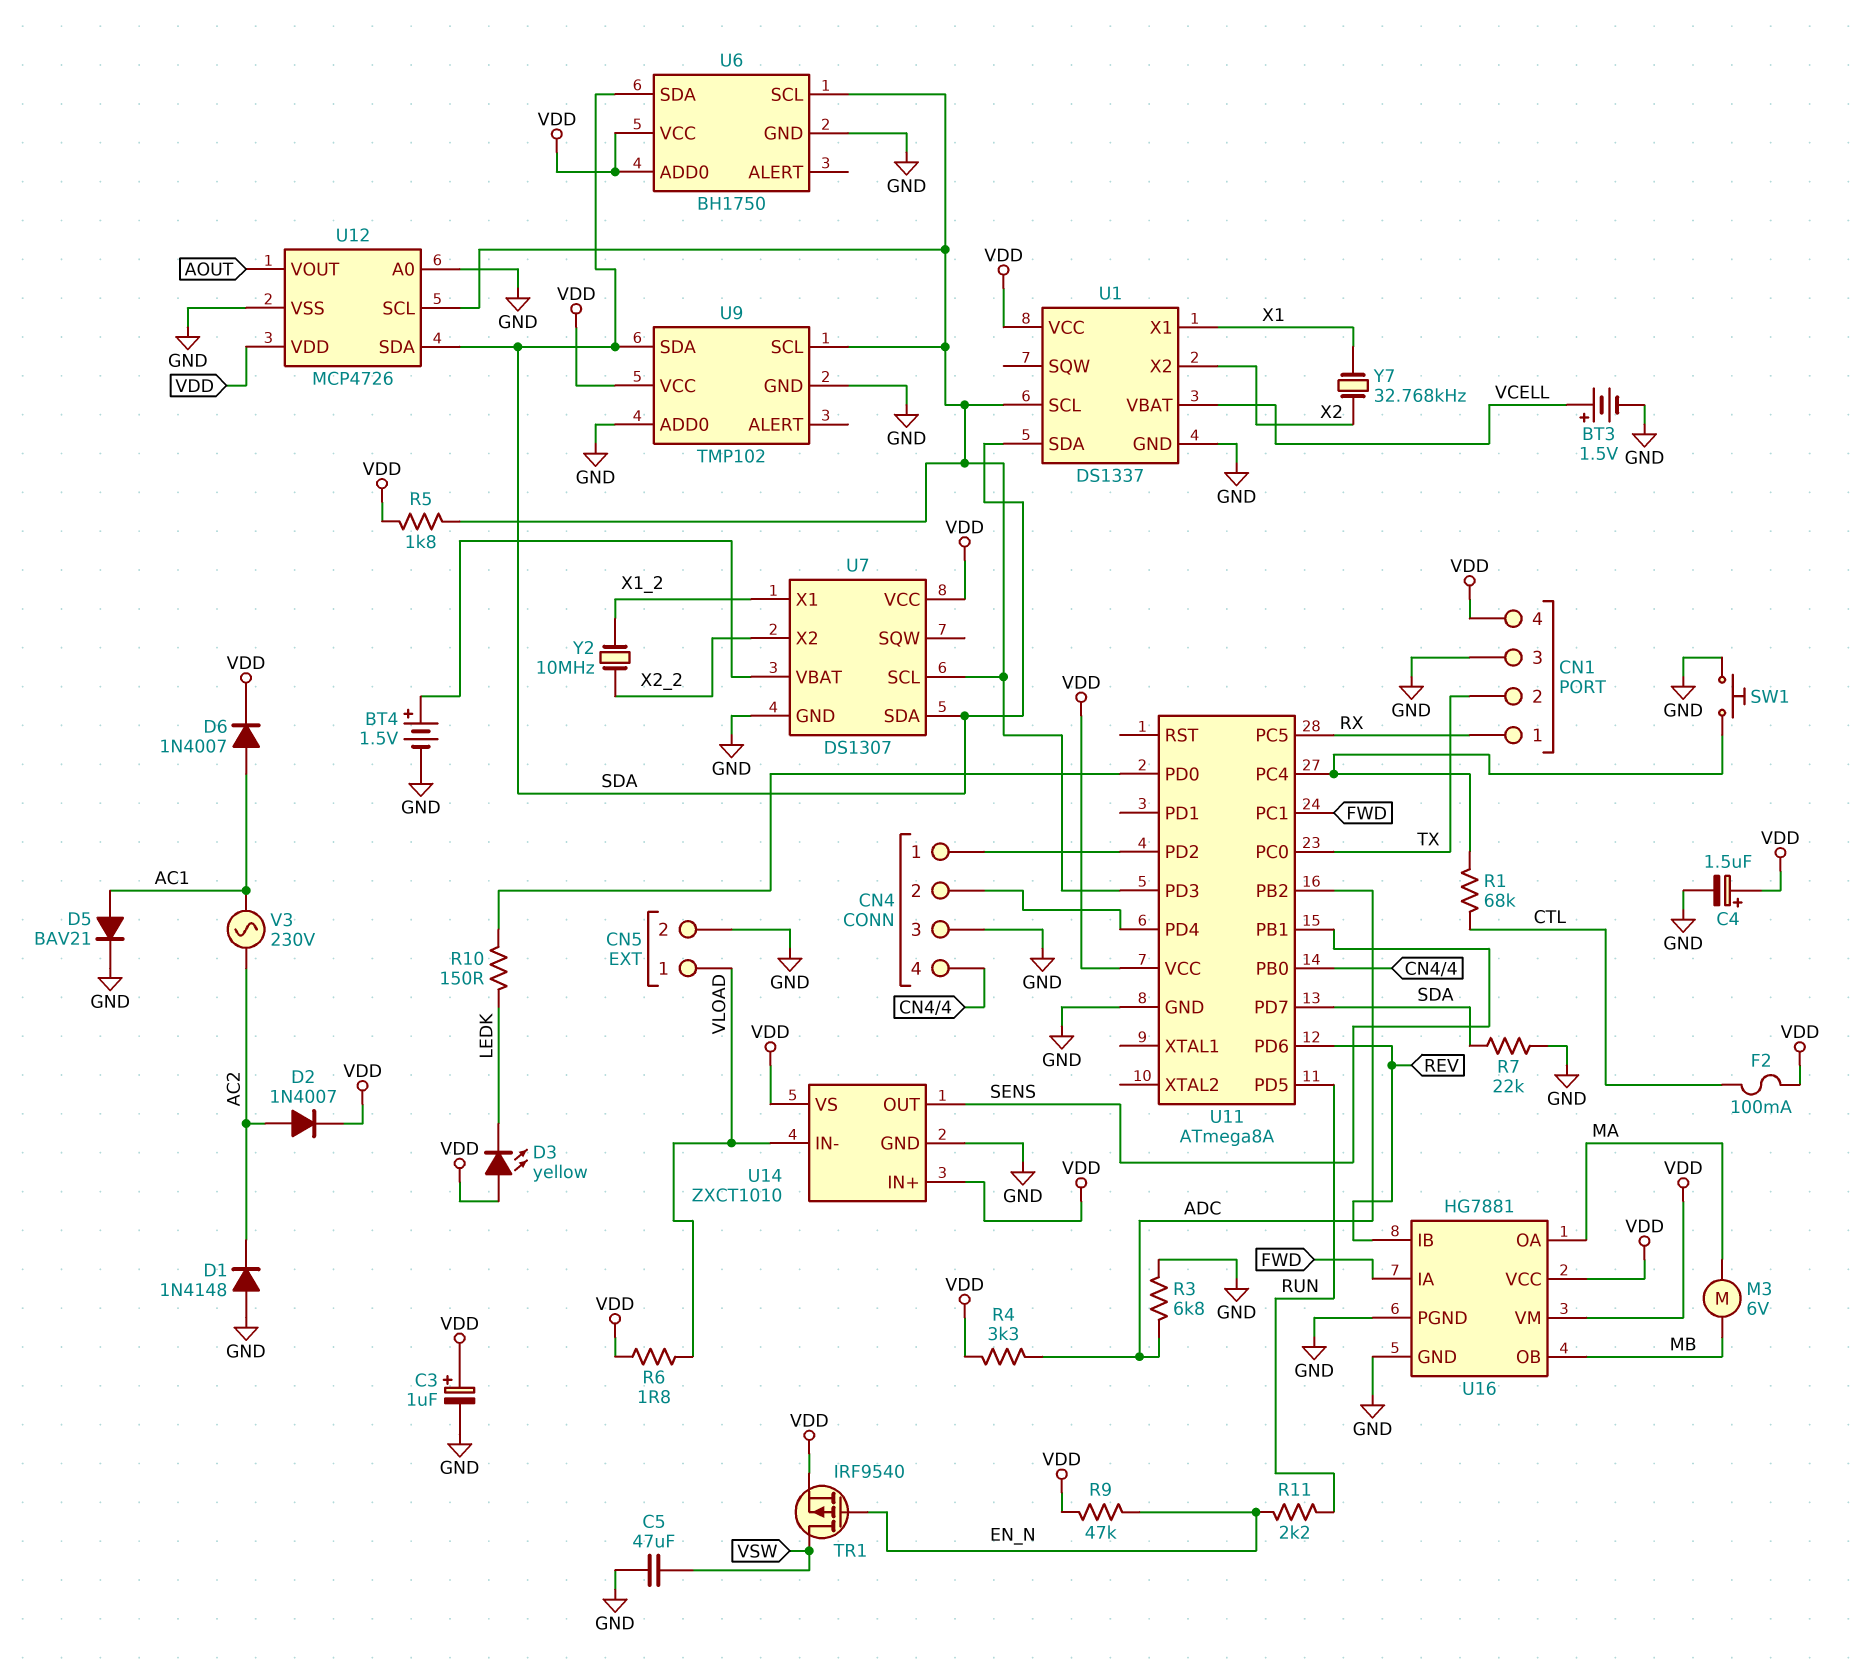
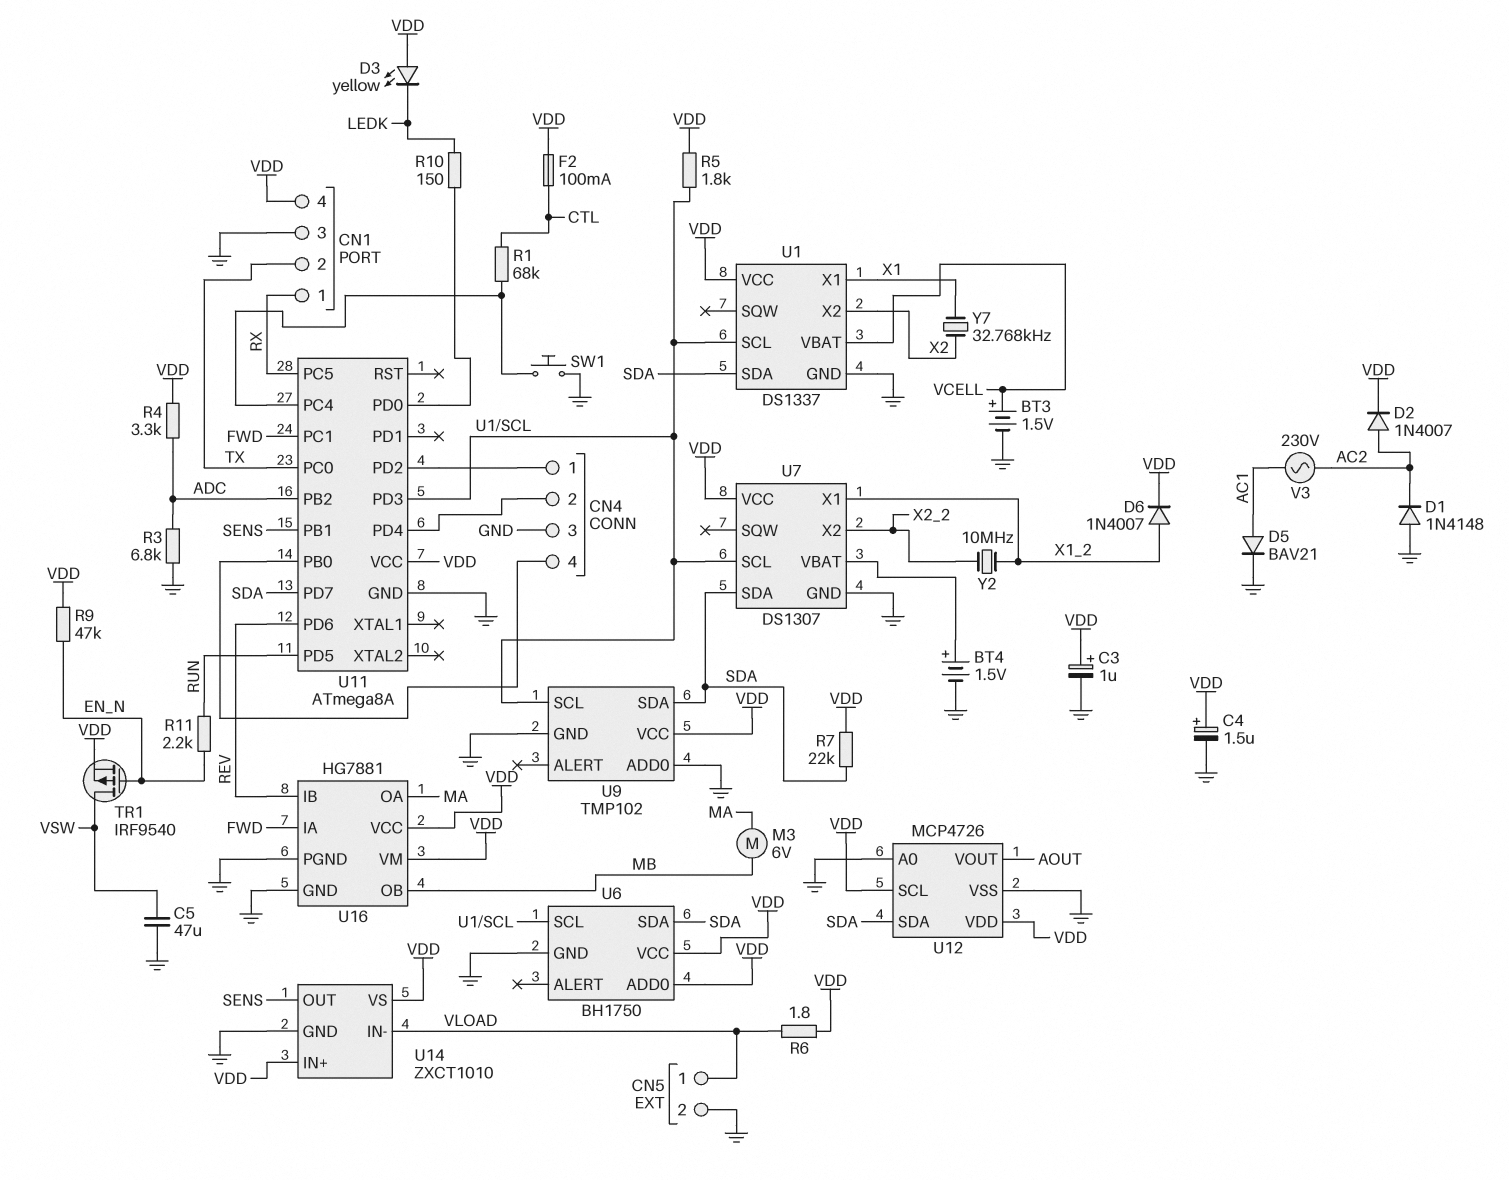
D6: diode 1N4007 (A AC1, K VDD) -> diode 1N4007 (A X1_2, K VDD)
R7: 22k (GND, SDA) -> 22k (SDA, VDD)
U12 pin SCL: U1/SCL -> VDD

